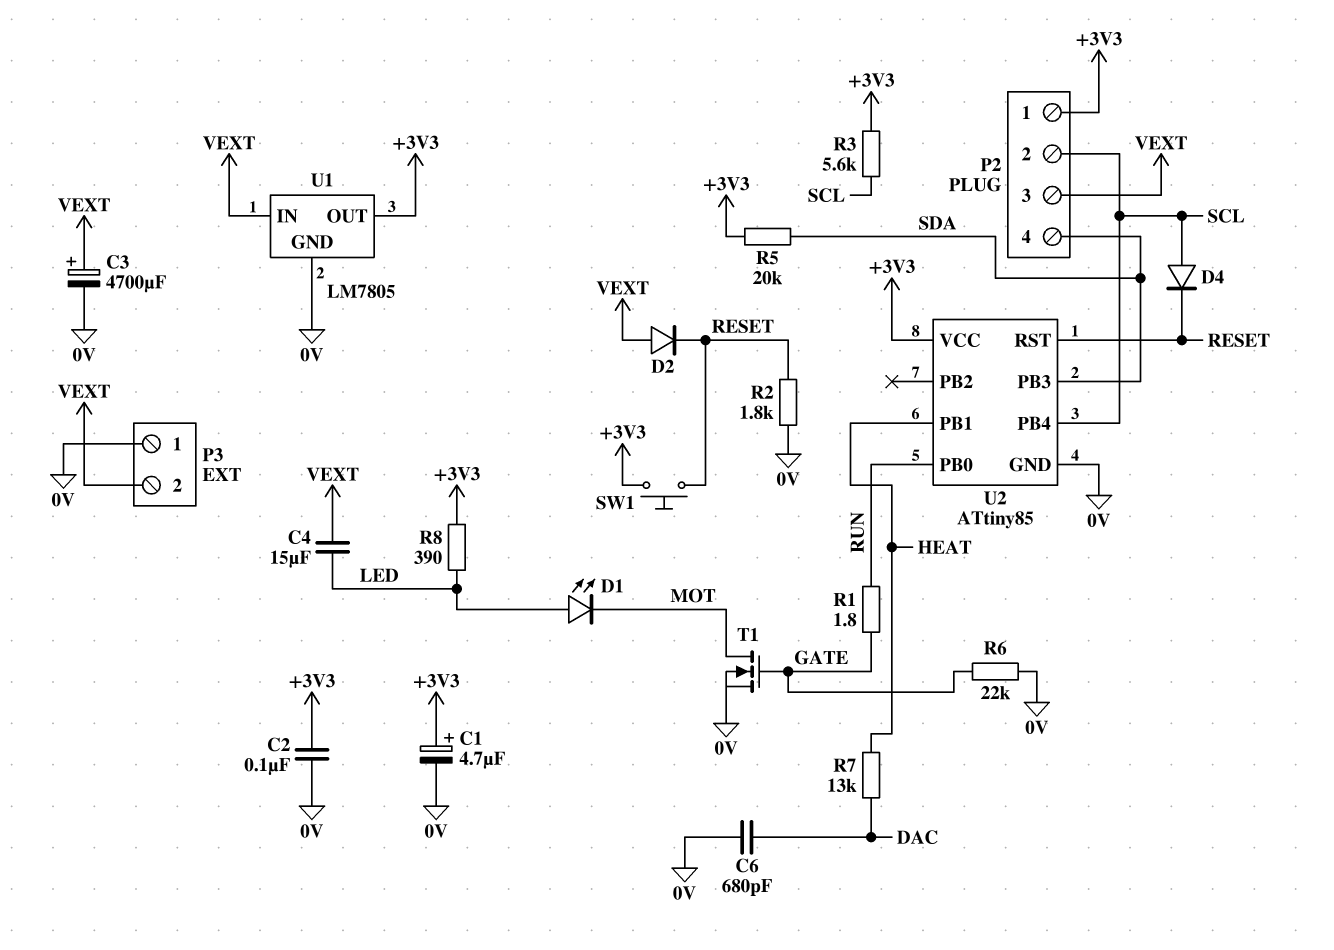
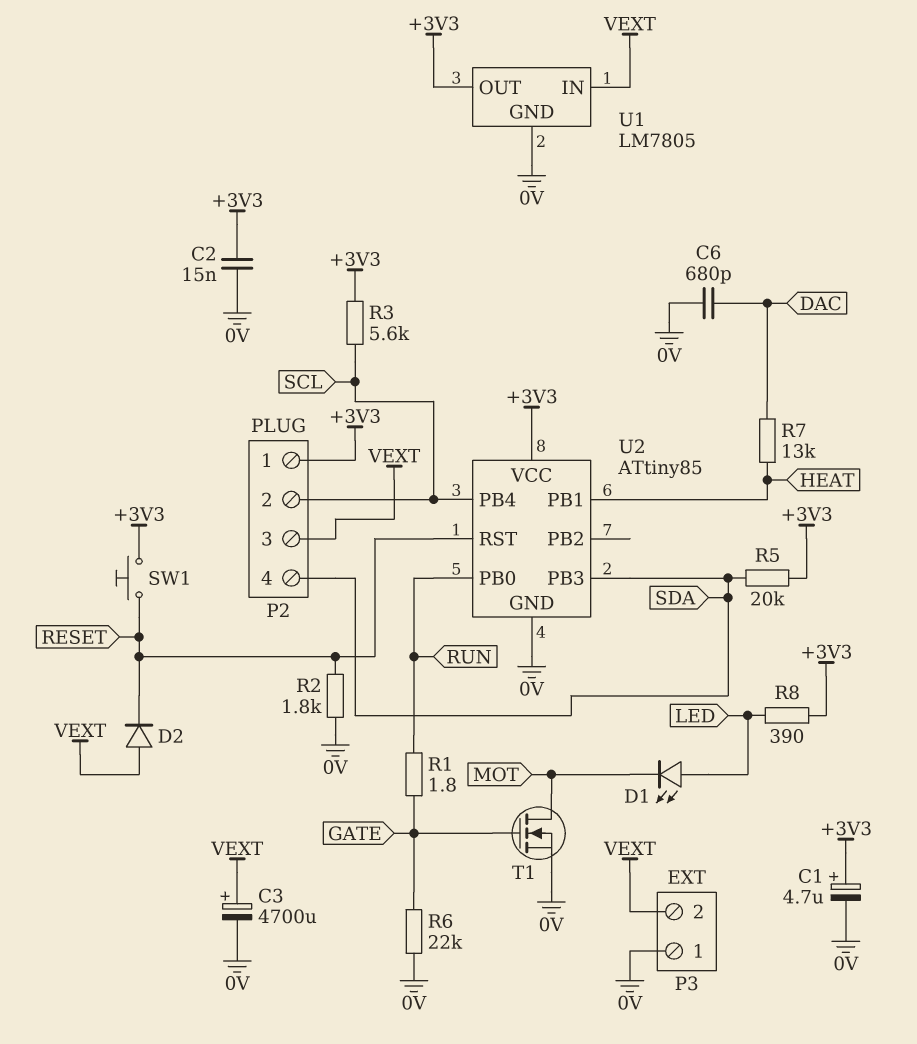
C2: 100nF (+3V3, 0V) -> 15nF (+3V3, 0V)
C4: 15uF (LED, VEXT) -> none
D4: diode (A SCL, K RESET) -> none

